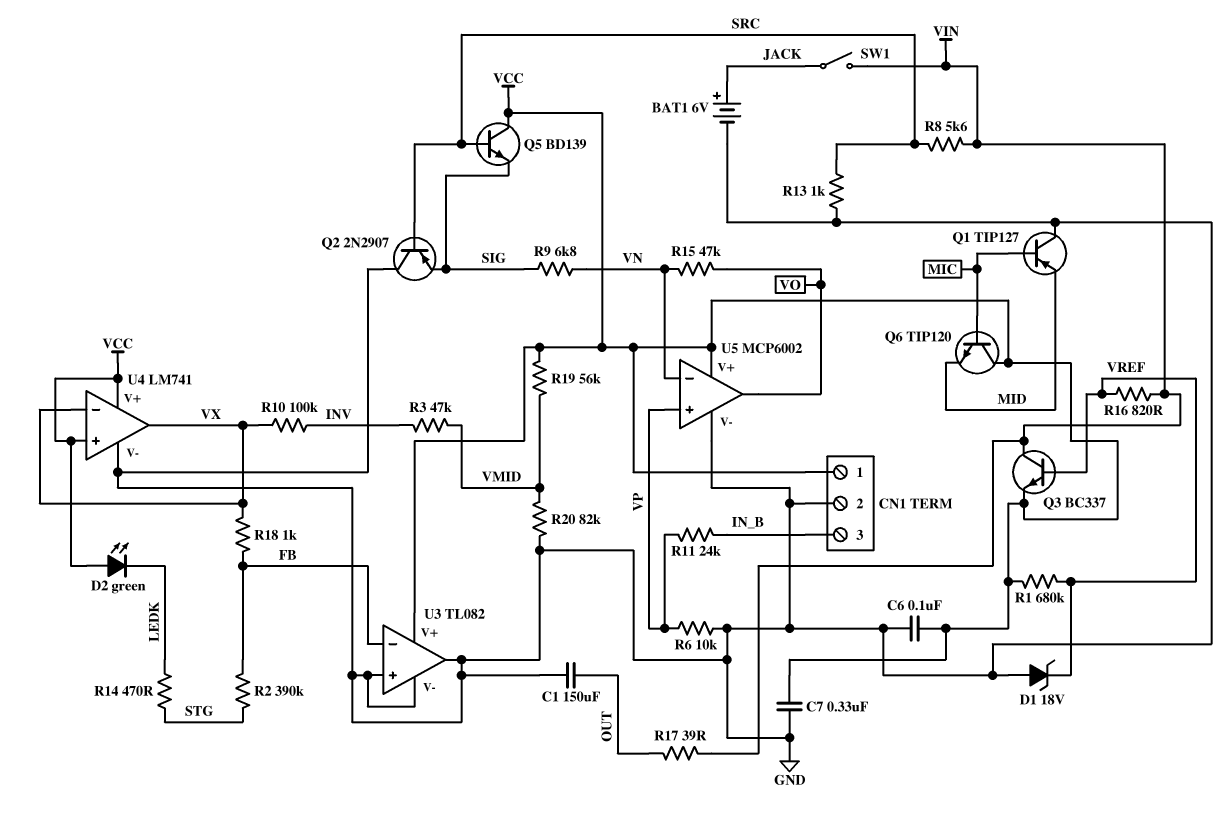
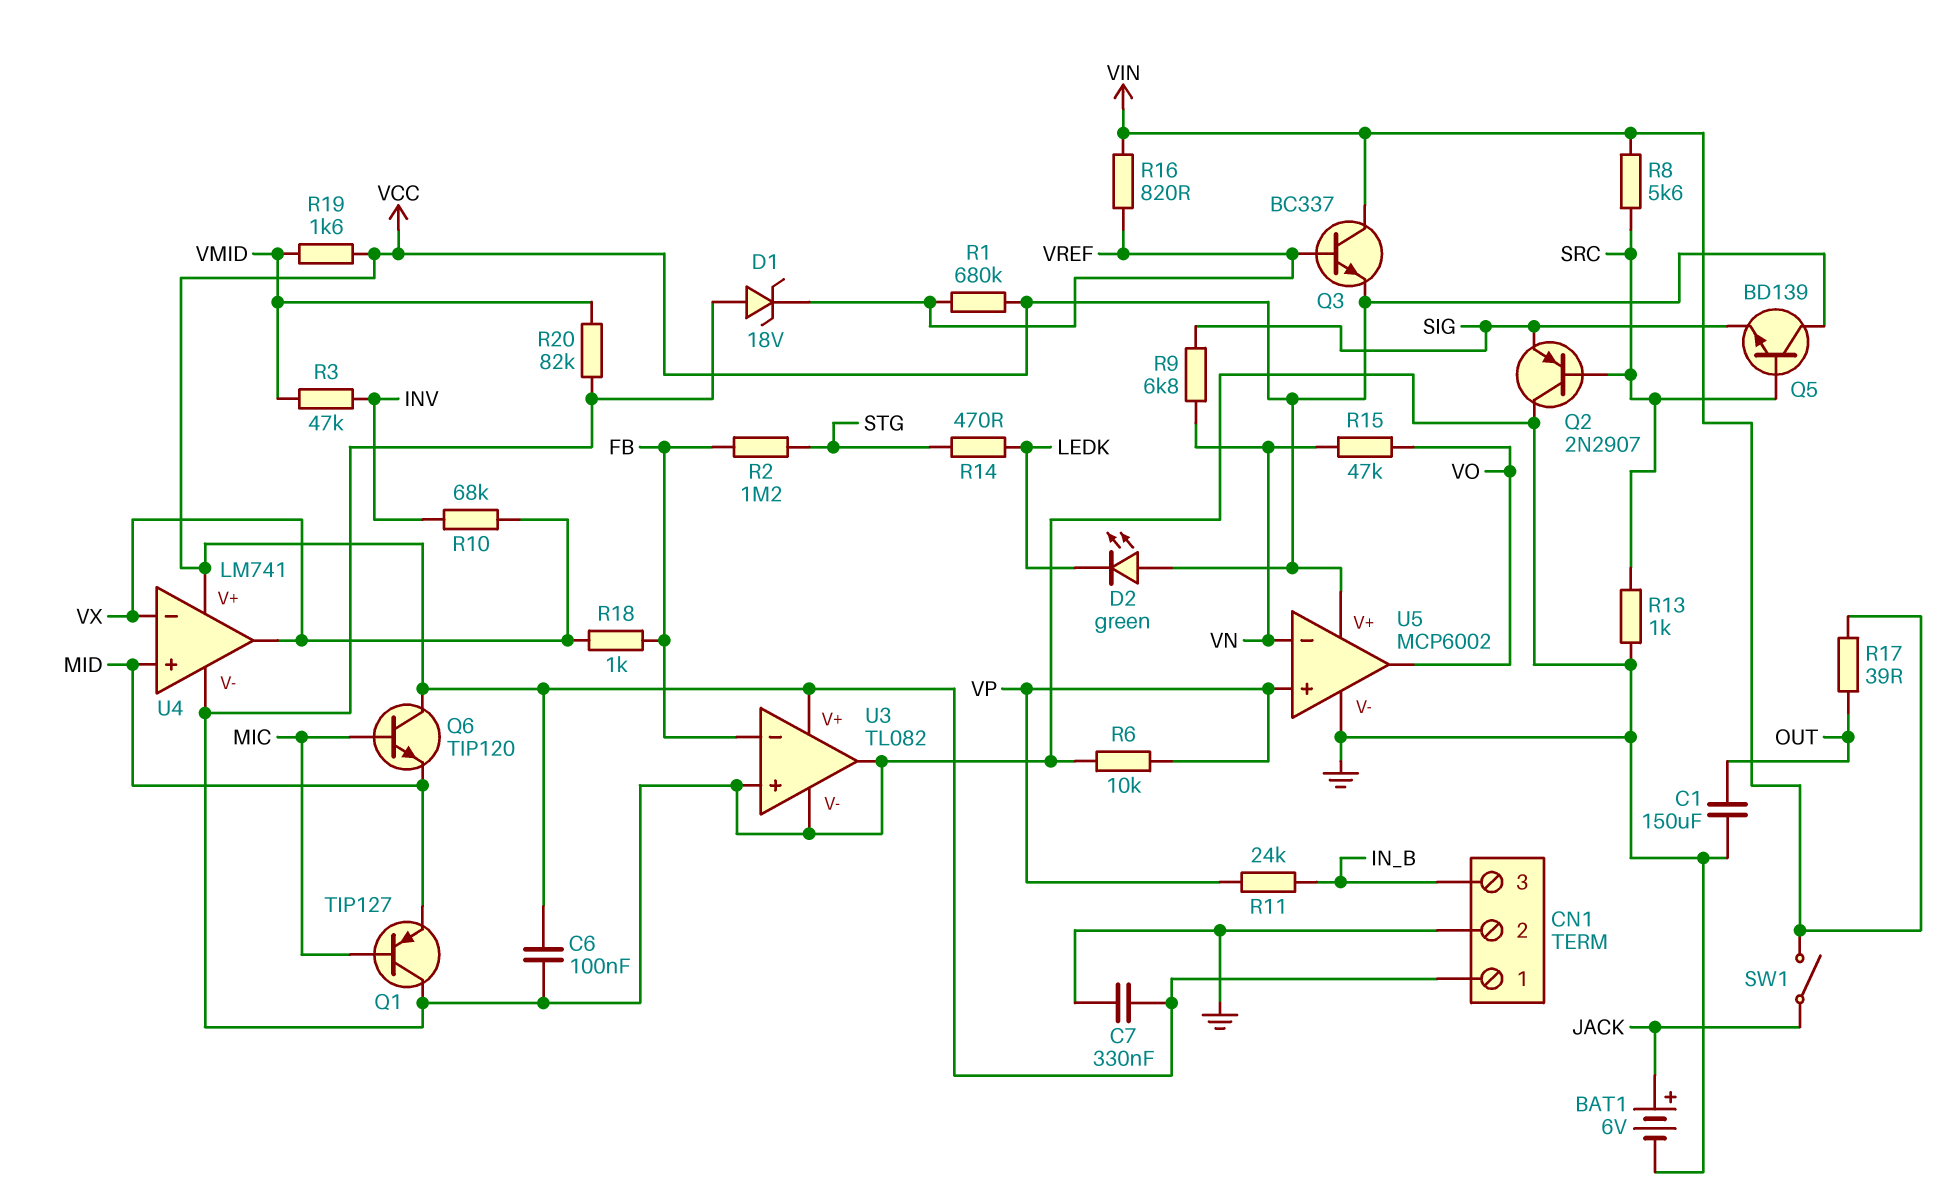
R2: 390k (FB, STG) -> 1.2M (FB, STG)
R10: 100k (INV, VX) -> 68k (INV, VX)
R19: 56k (VCC, VMID) -> 1.6k (VCC, VMID)
U4 pin in+: VCC -> MID

